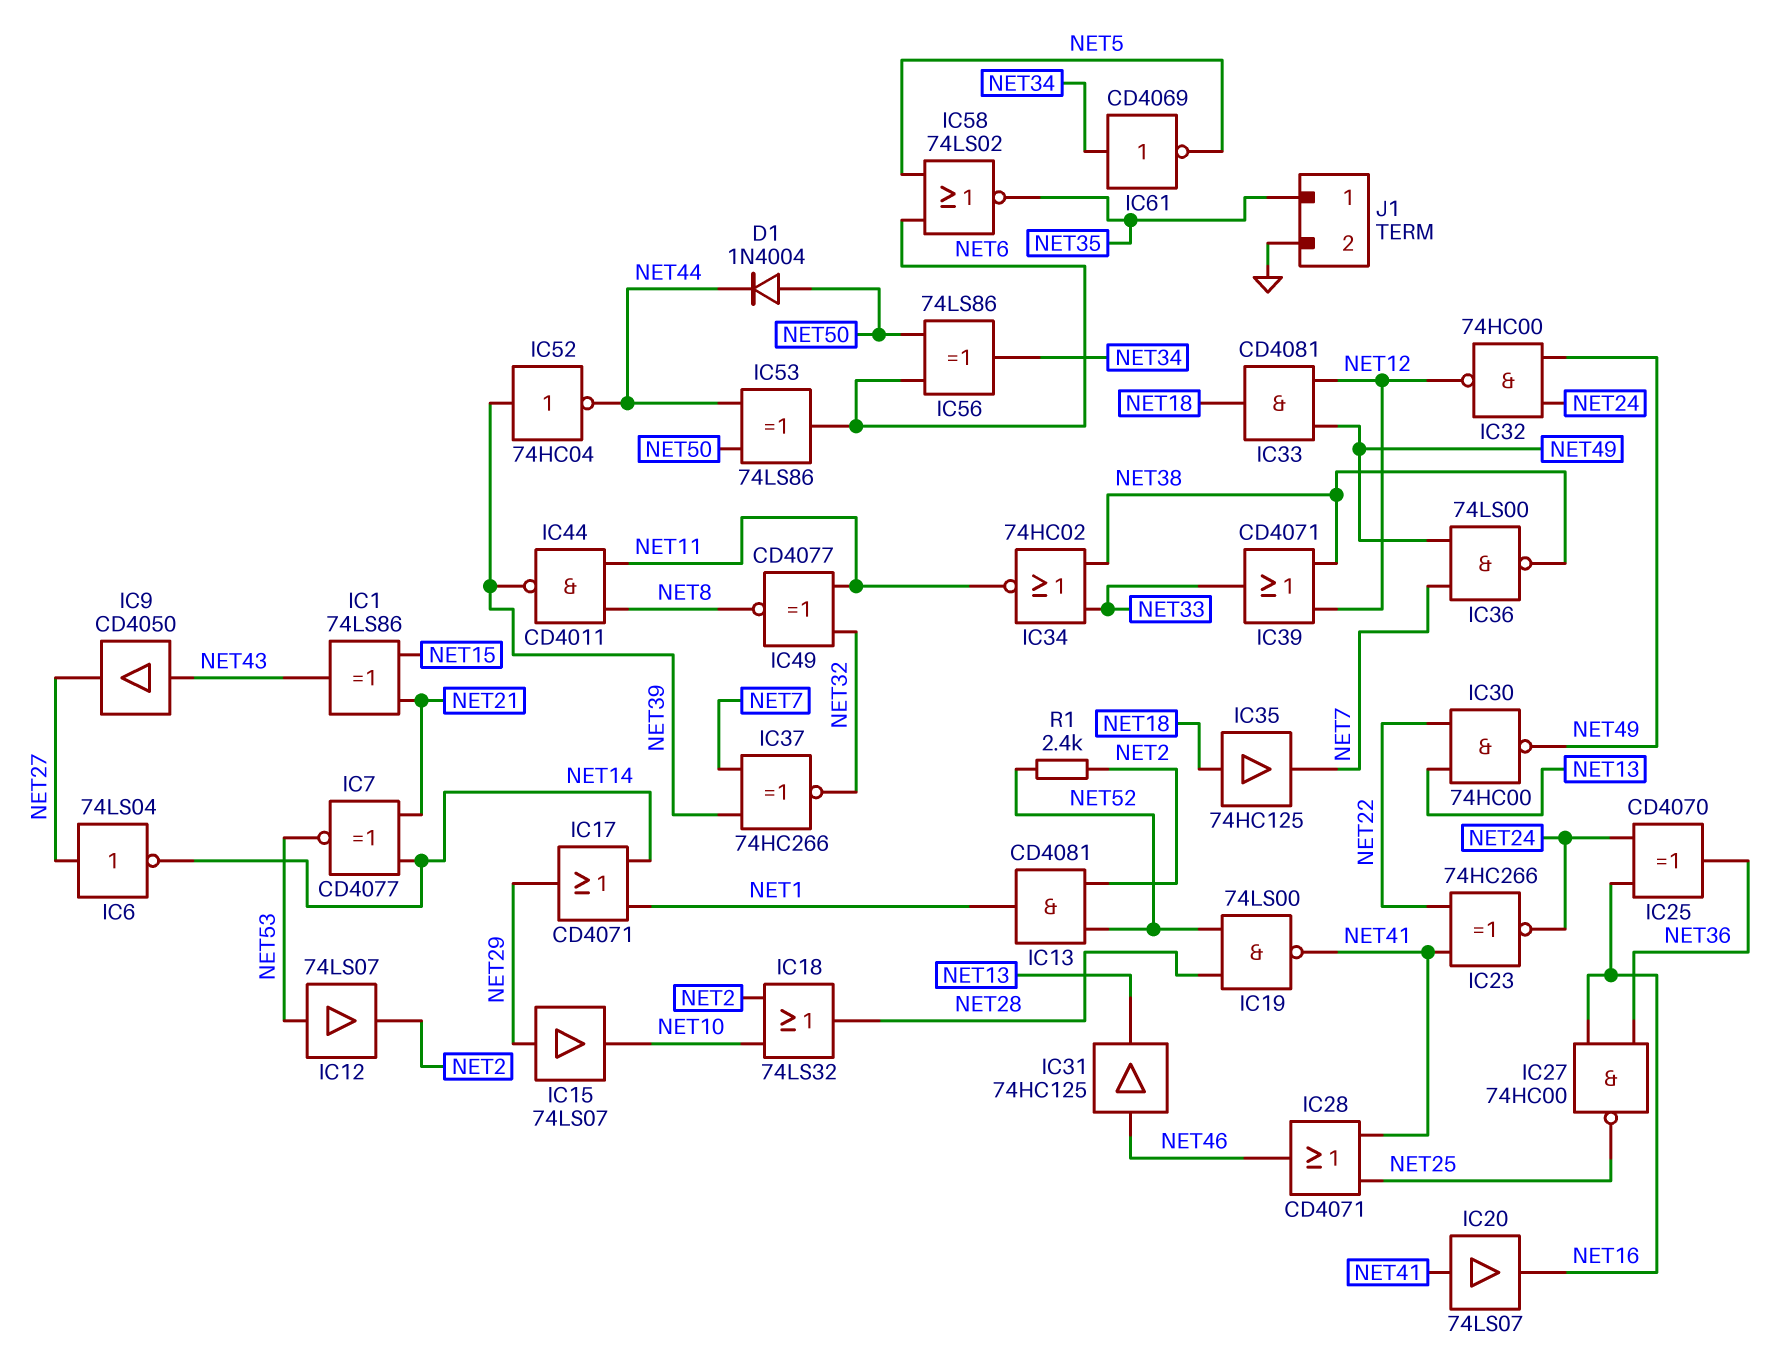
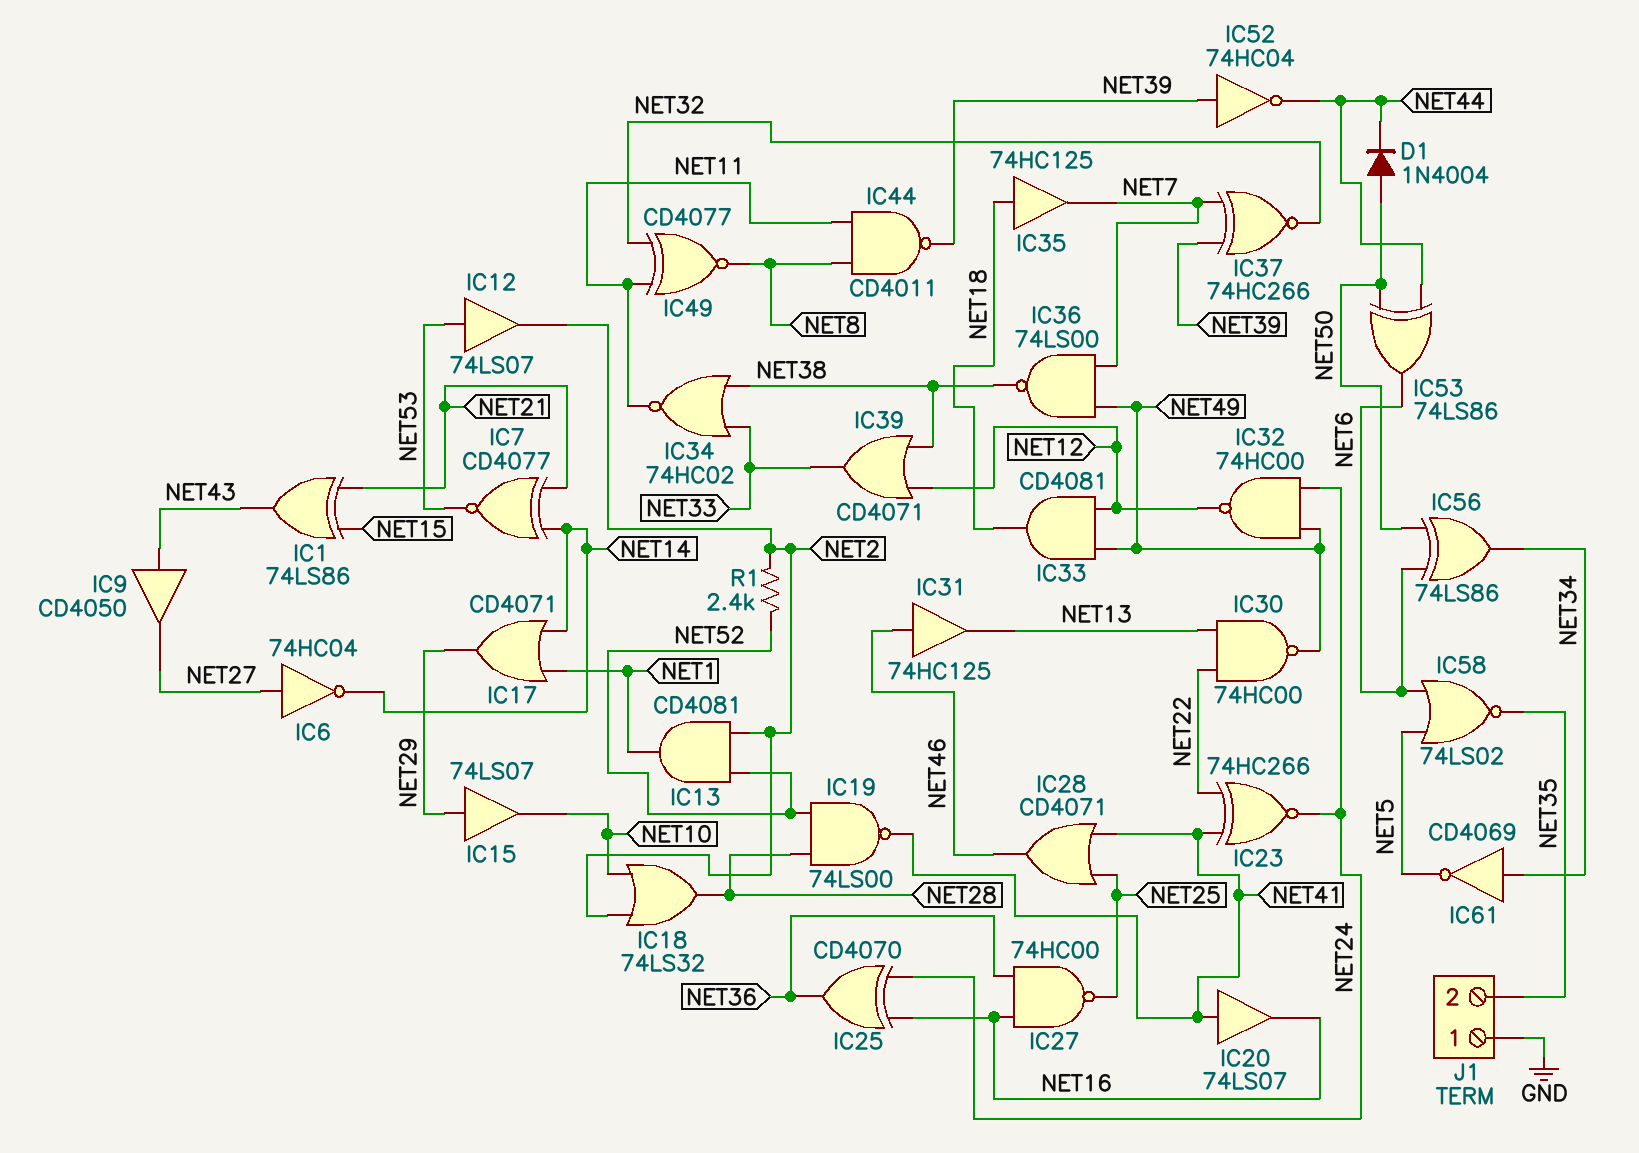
IC6: NOT 74LS04 (in NET27, out NET14) -> NOT 74HC04 (in NET27, out NET14)
J1 pin 1: NET35 -> GND
J1 pin 2: GND -> NET35

